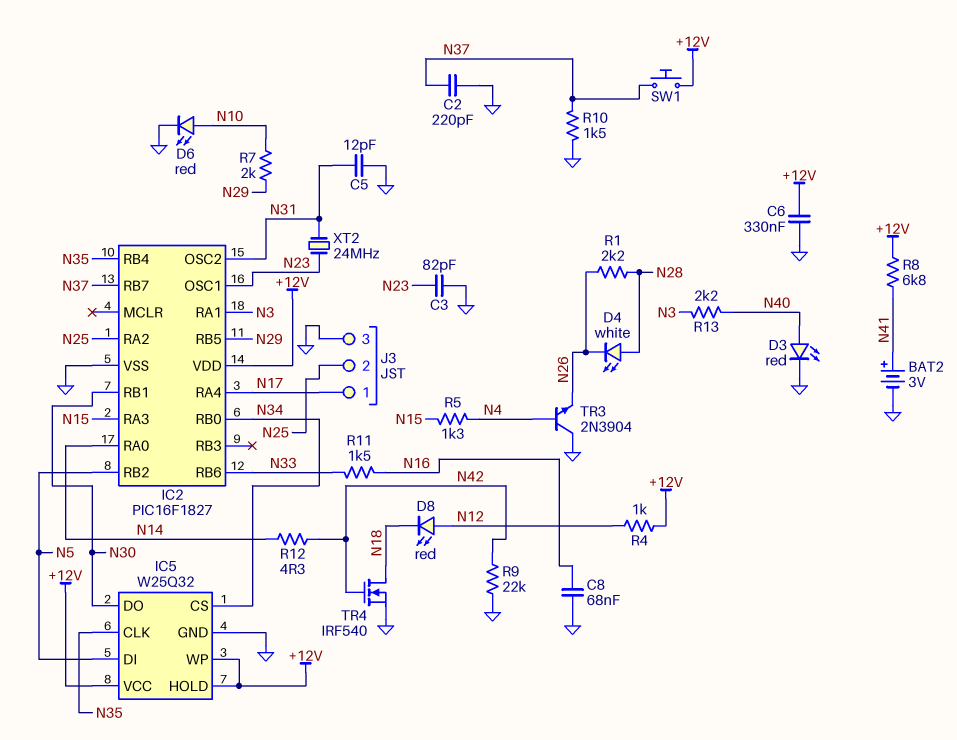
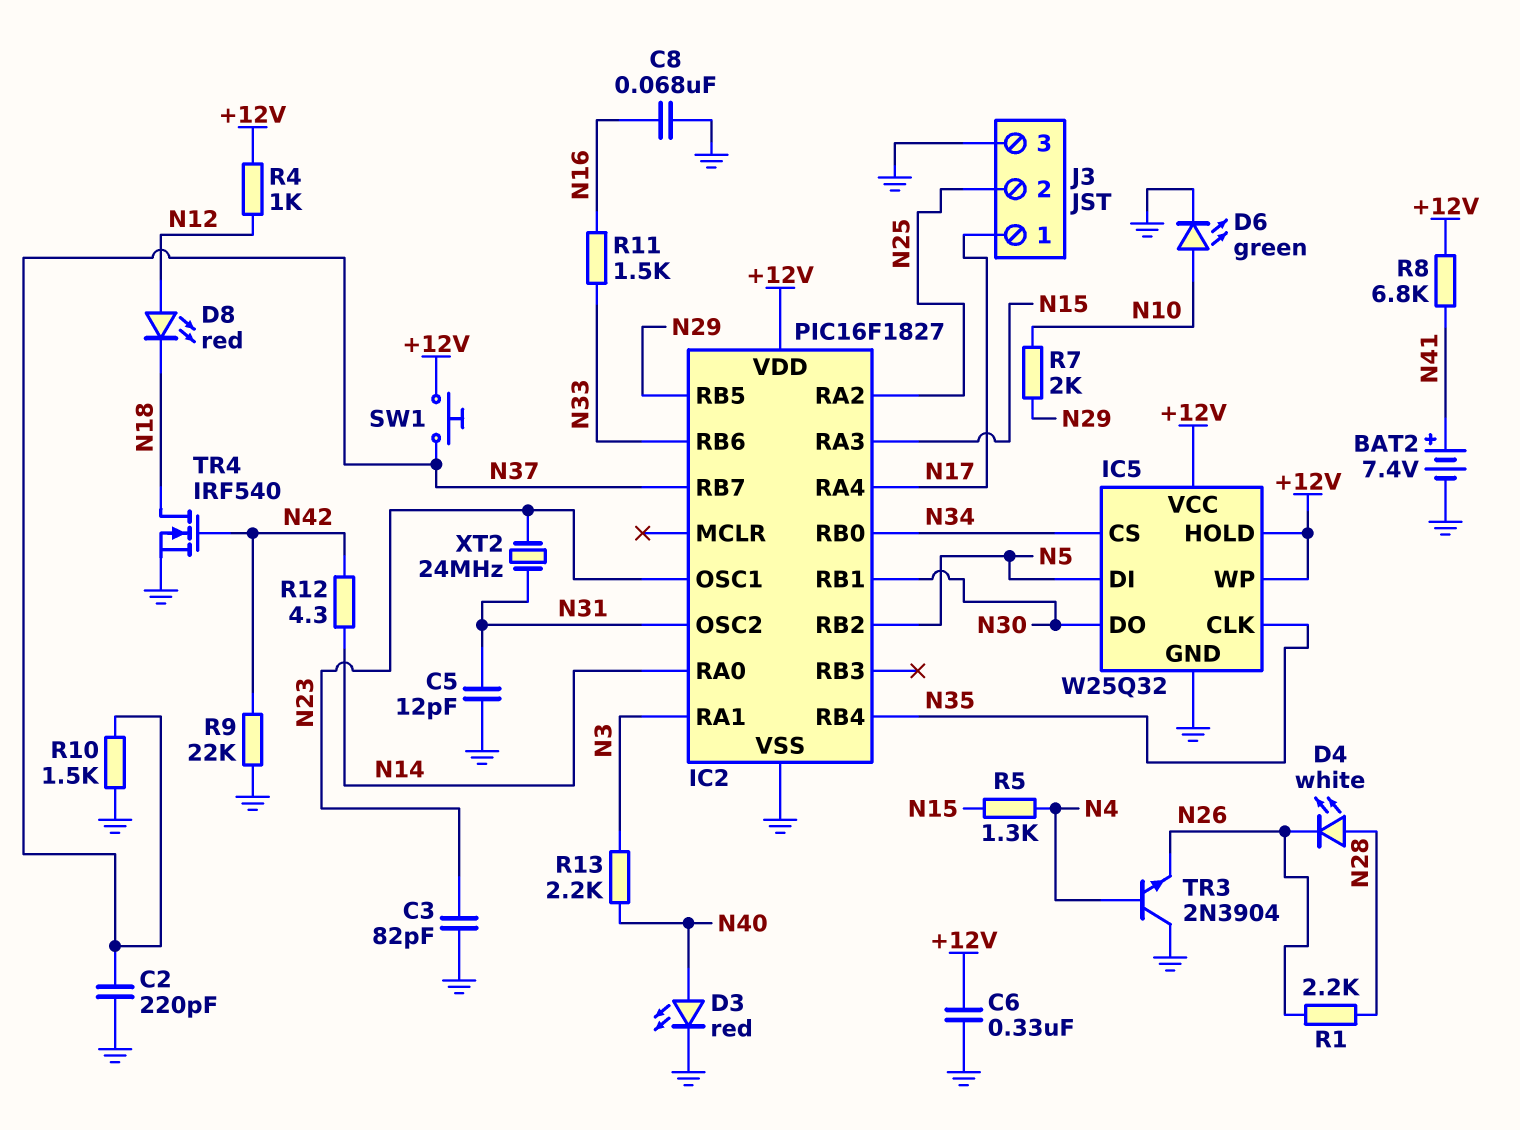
BAT2: 3V (plus N41, minus GND) -> 7.4V (plus N41, minus GND)
D6: LED red (A N10, K GND) -> LED green (A N10, K GND)

